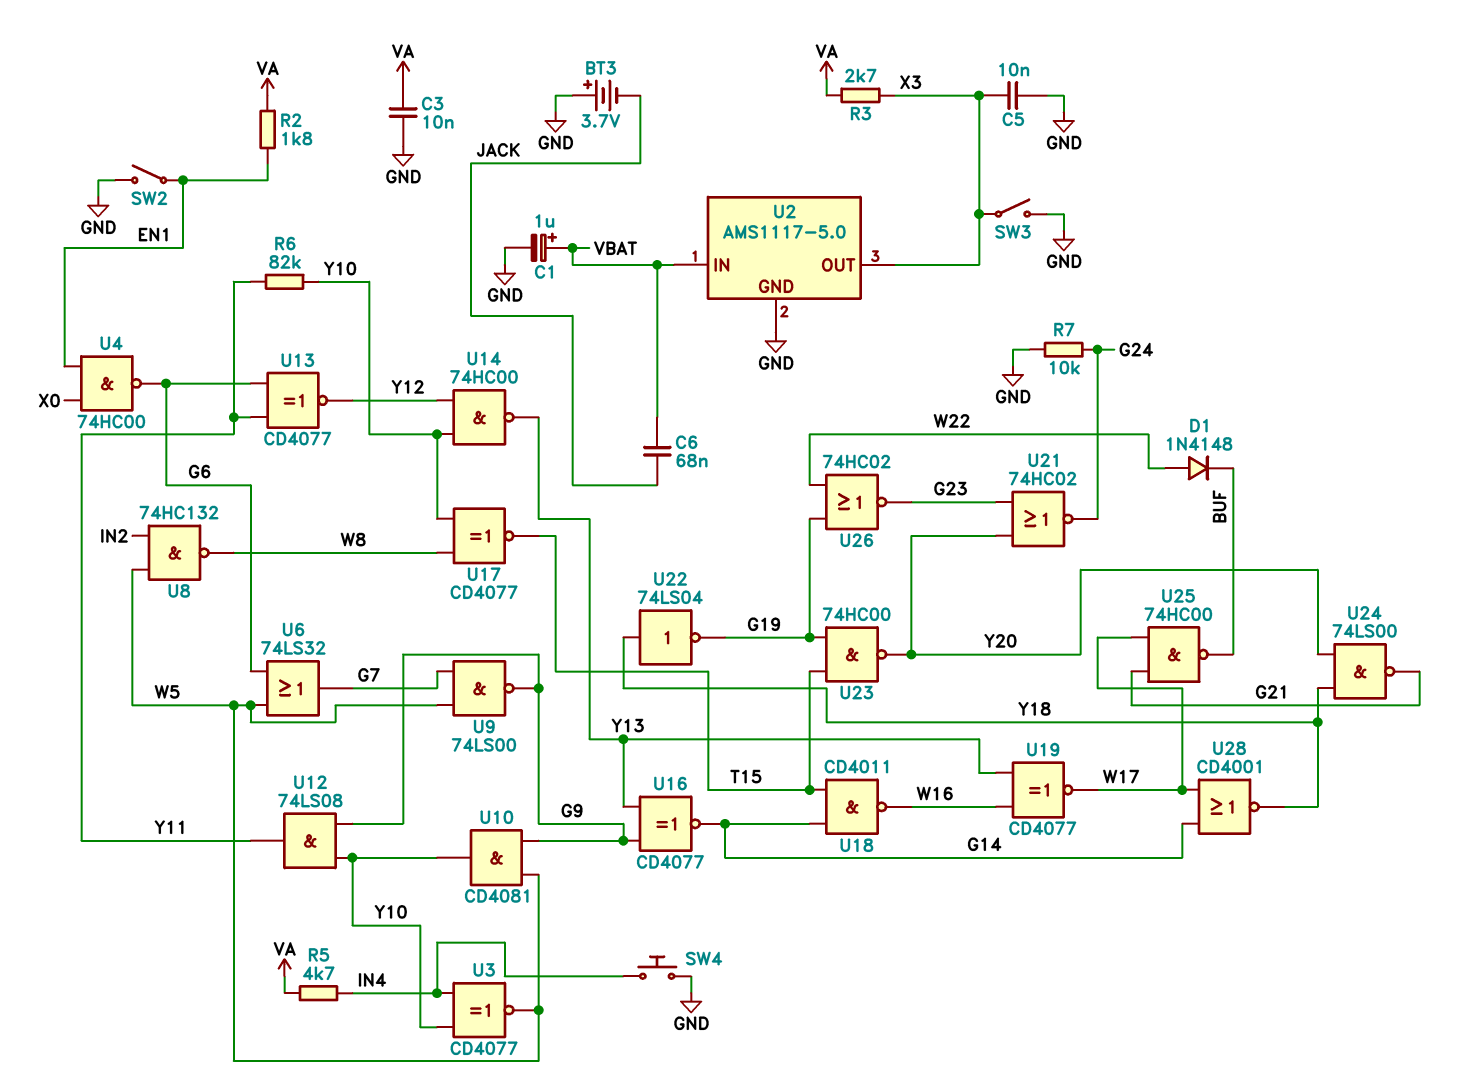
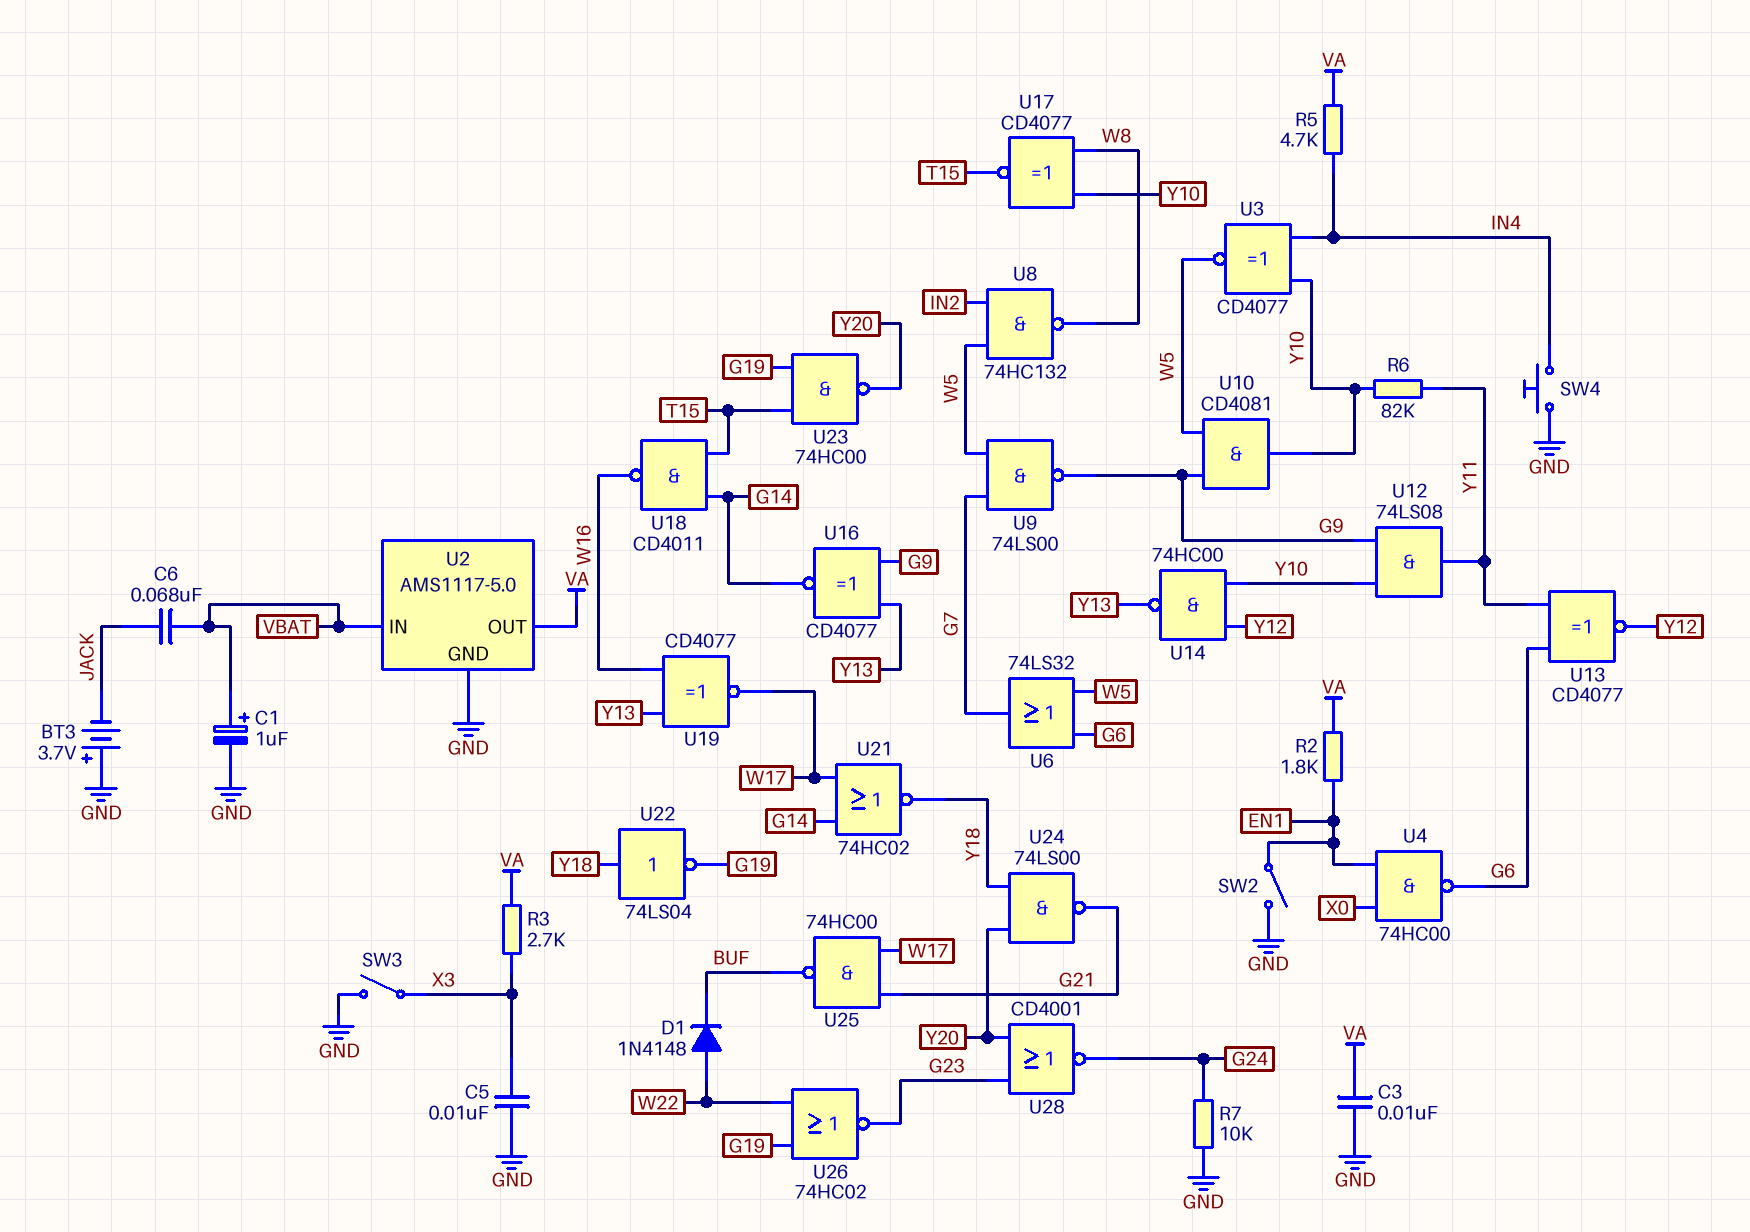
U2 pin OUT: X3 -> VA
U21: NOR 74HC02 (in G23, in Y20, out G24) -> NOR 74HC02 (in G14, in W17, out Y18)
U28: NOR CD4001 (in G14, in W17, out Y18) -> NOR CD4001 (in G23, in Y20, out G24)

